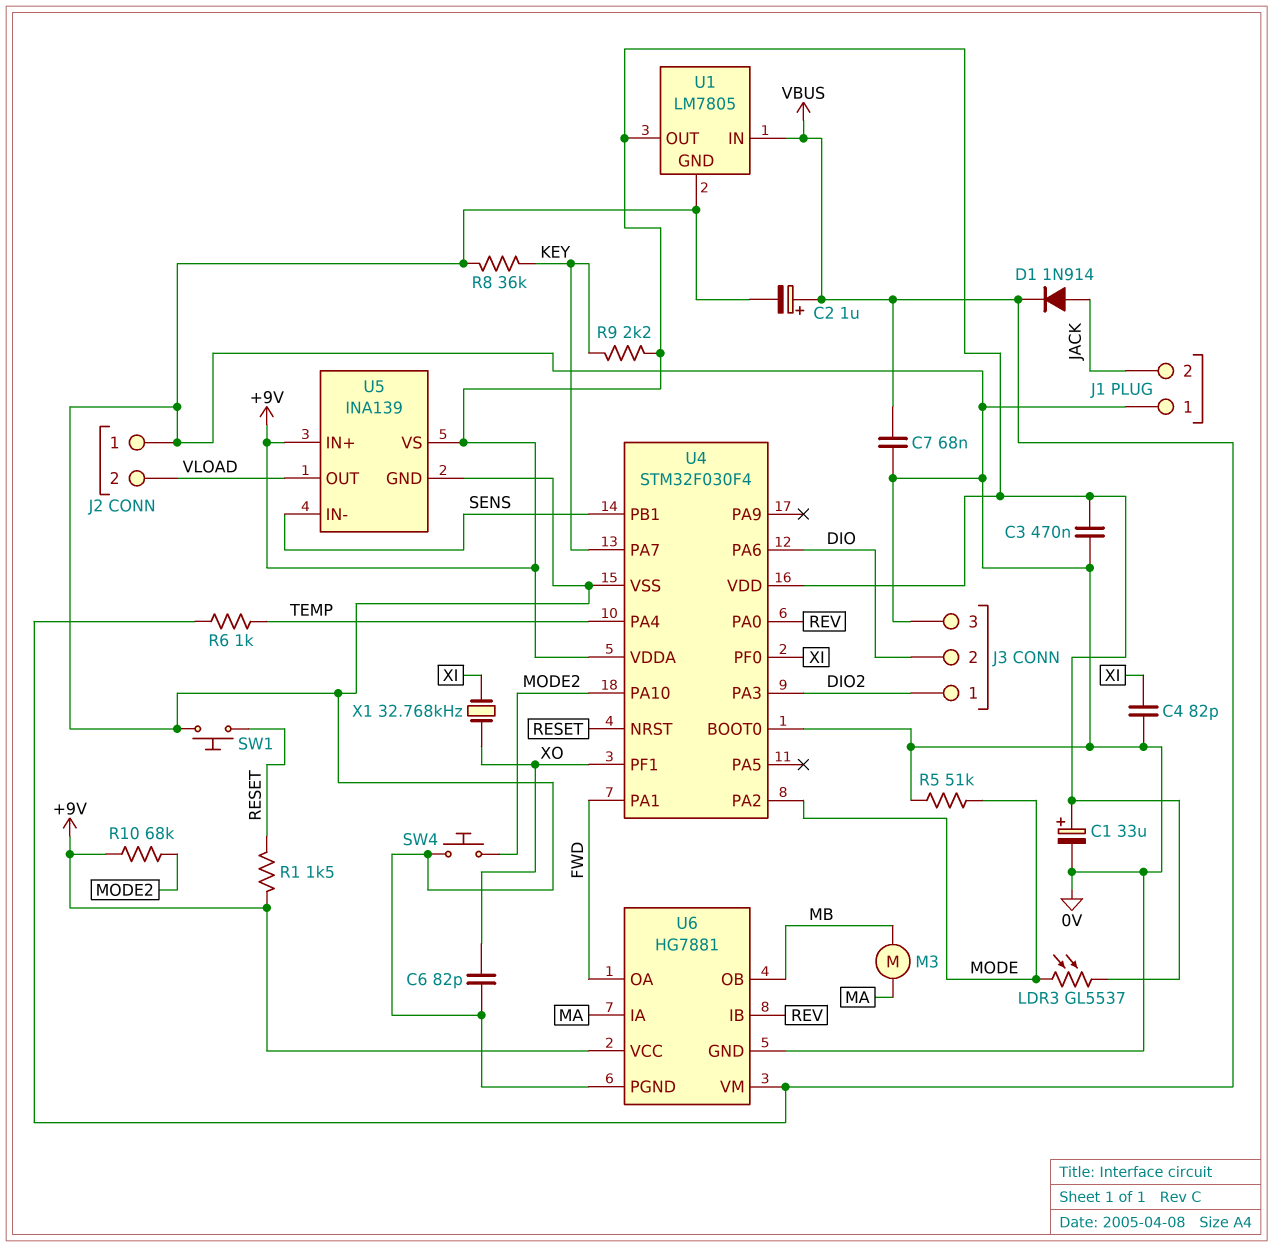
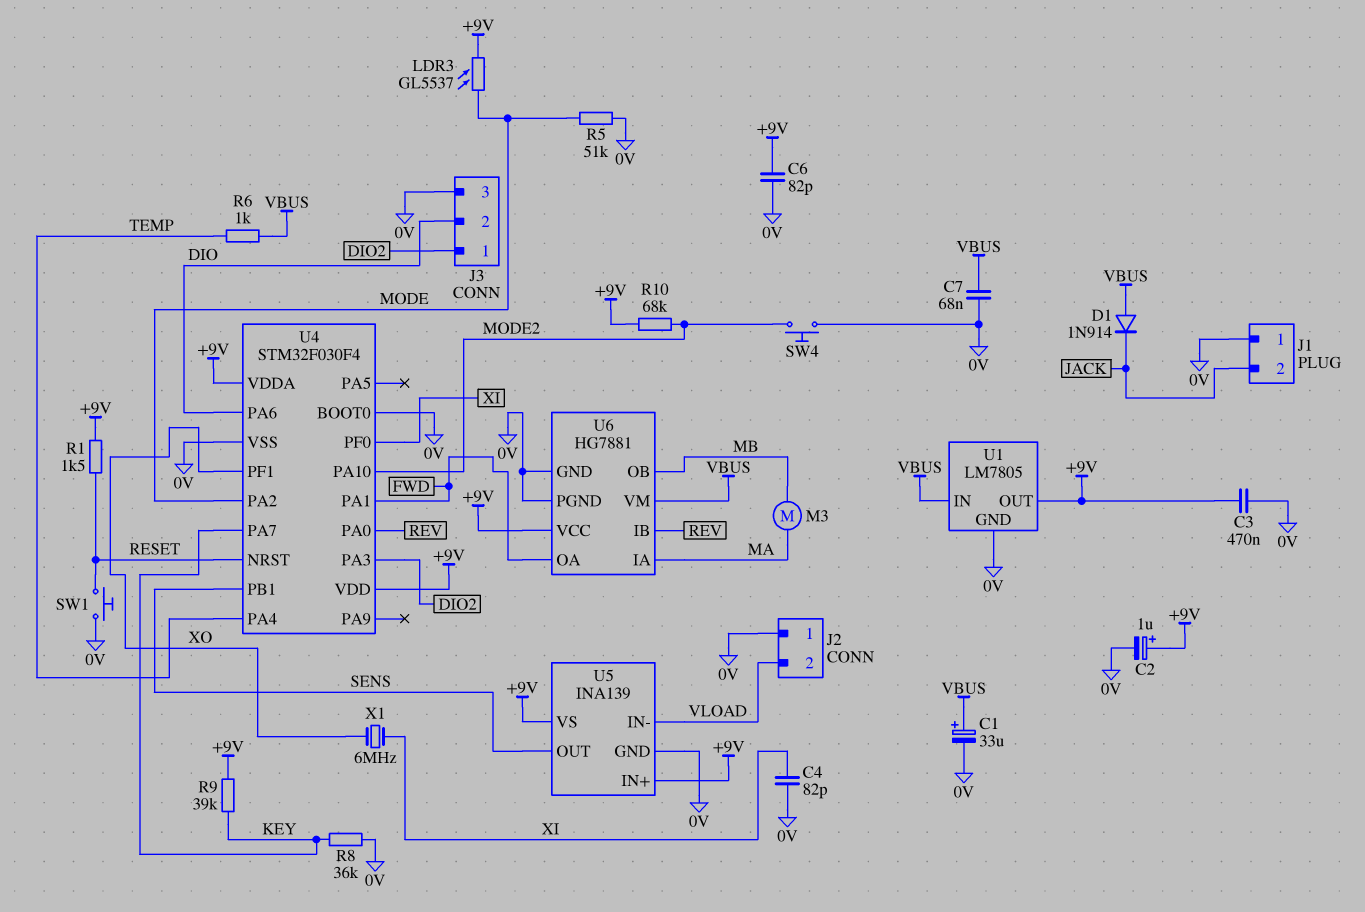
C1: 33uF (plus +9V, minus 0V) -> 33uF (plus VBUS, minus 0V)
C2: 1uF (plus VBUS, minus 0V) -> 1uF (plus +9V, minus 0V)
C6: 82pF (0V, XO) -> 82pF (+9V, 0V)
D1: diode 1N914 (A JACK, K VBUS) -> diode 1N914 (A VBUS, K JACK)
R9: 2.2k (+9V, KEY) -> 39k (+9V, KEY)
U5 pin IN-: SENS -> VLOAD
U5 pin OUT: VLOAD -> SENS
X1: 32.768kHz (XI, XO) -> 6MHz (XI, XO)

